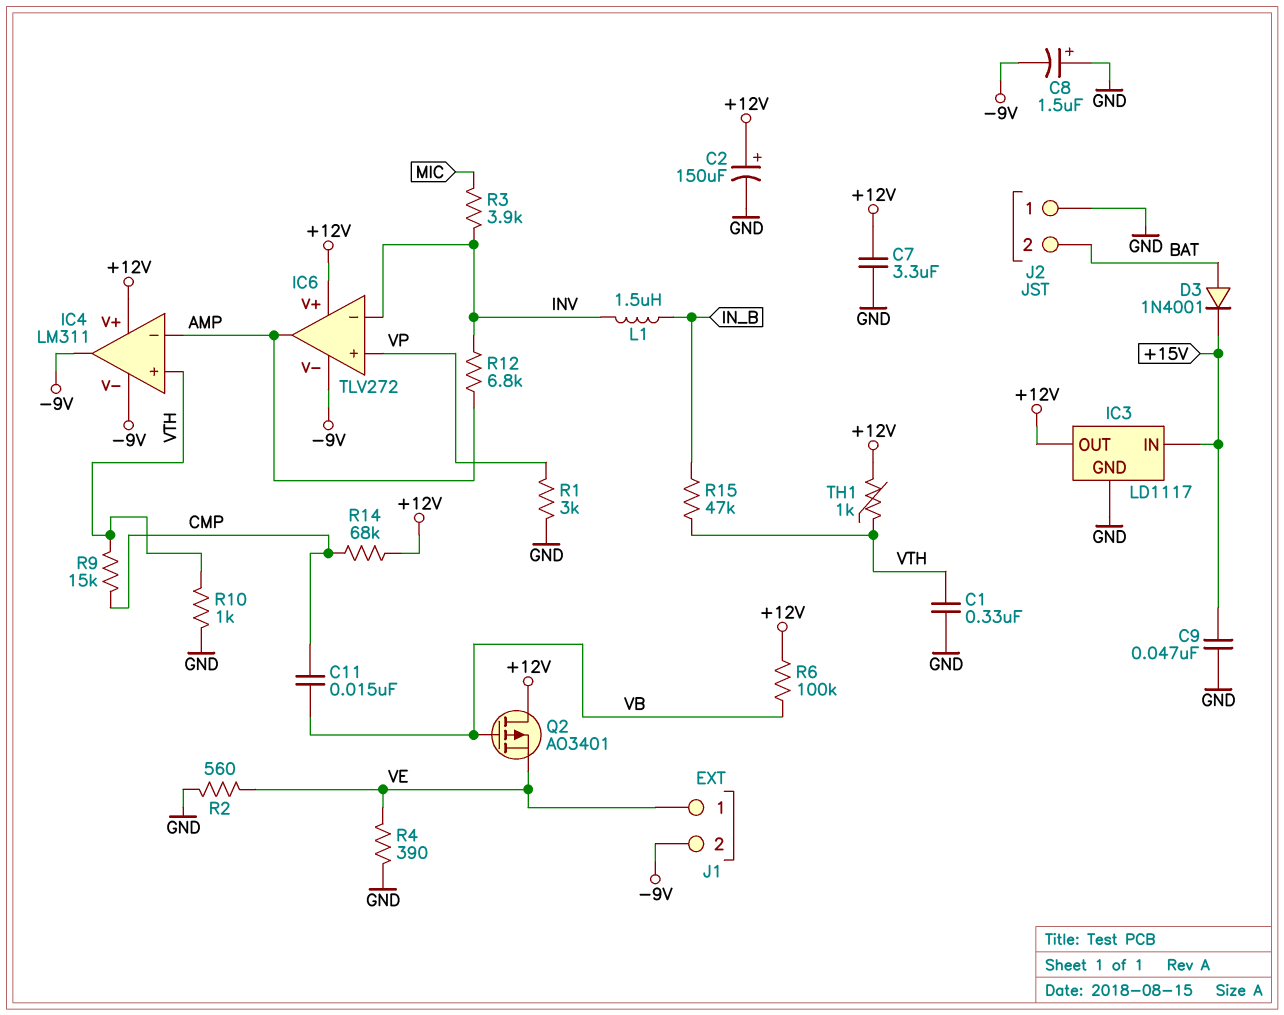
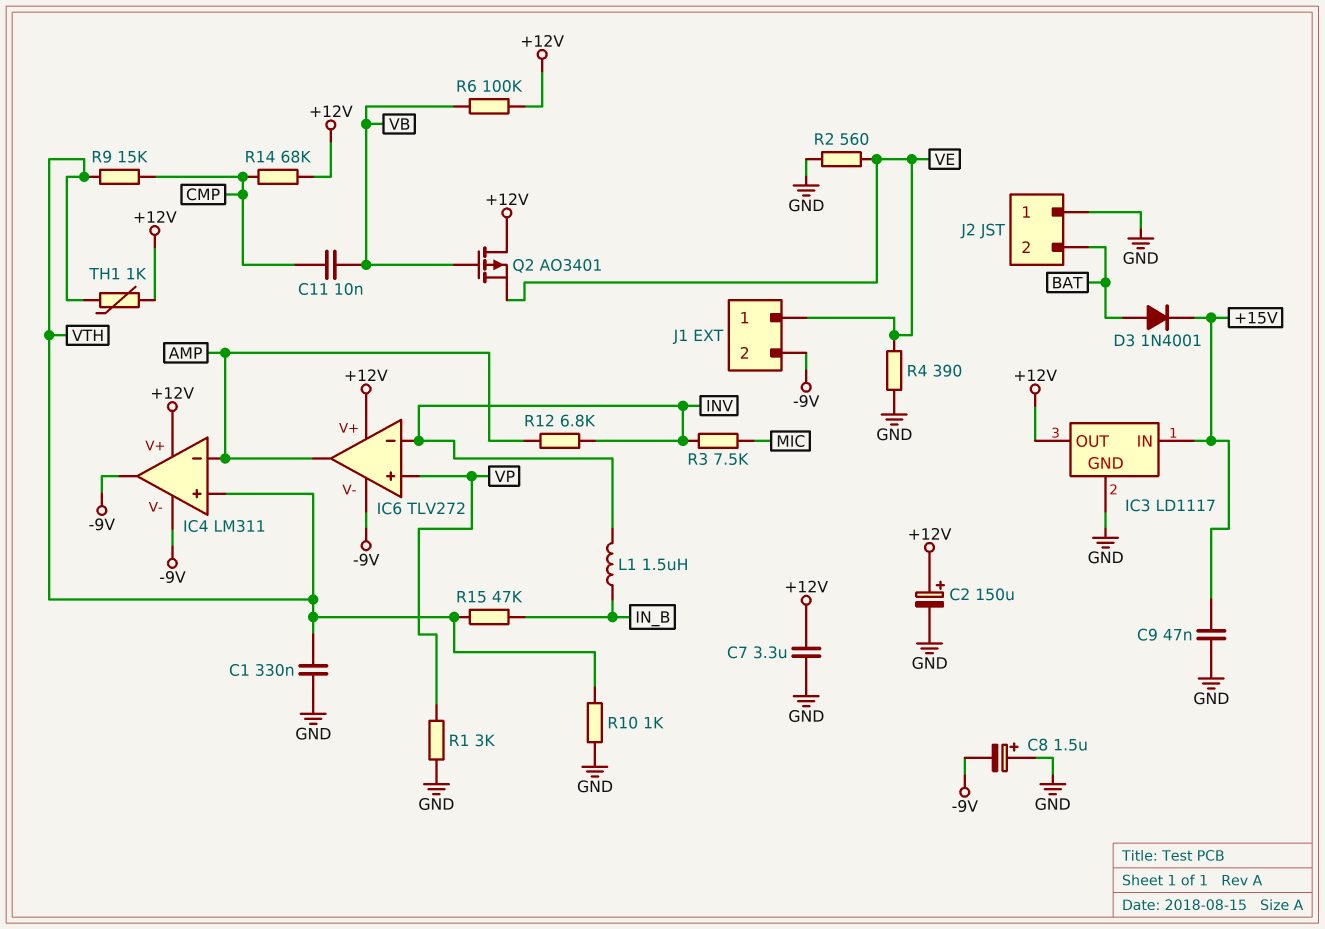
C11: 15nF (CMP, VB) -> 10nF (CMP, VB)
R3: 3.9k (INV, MIC) -> 7.5k (INV, MIC)

